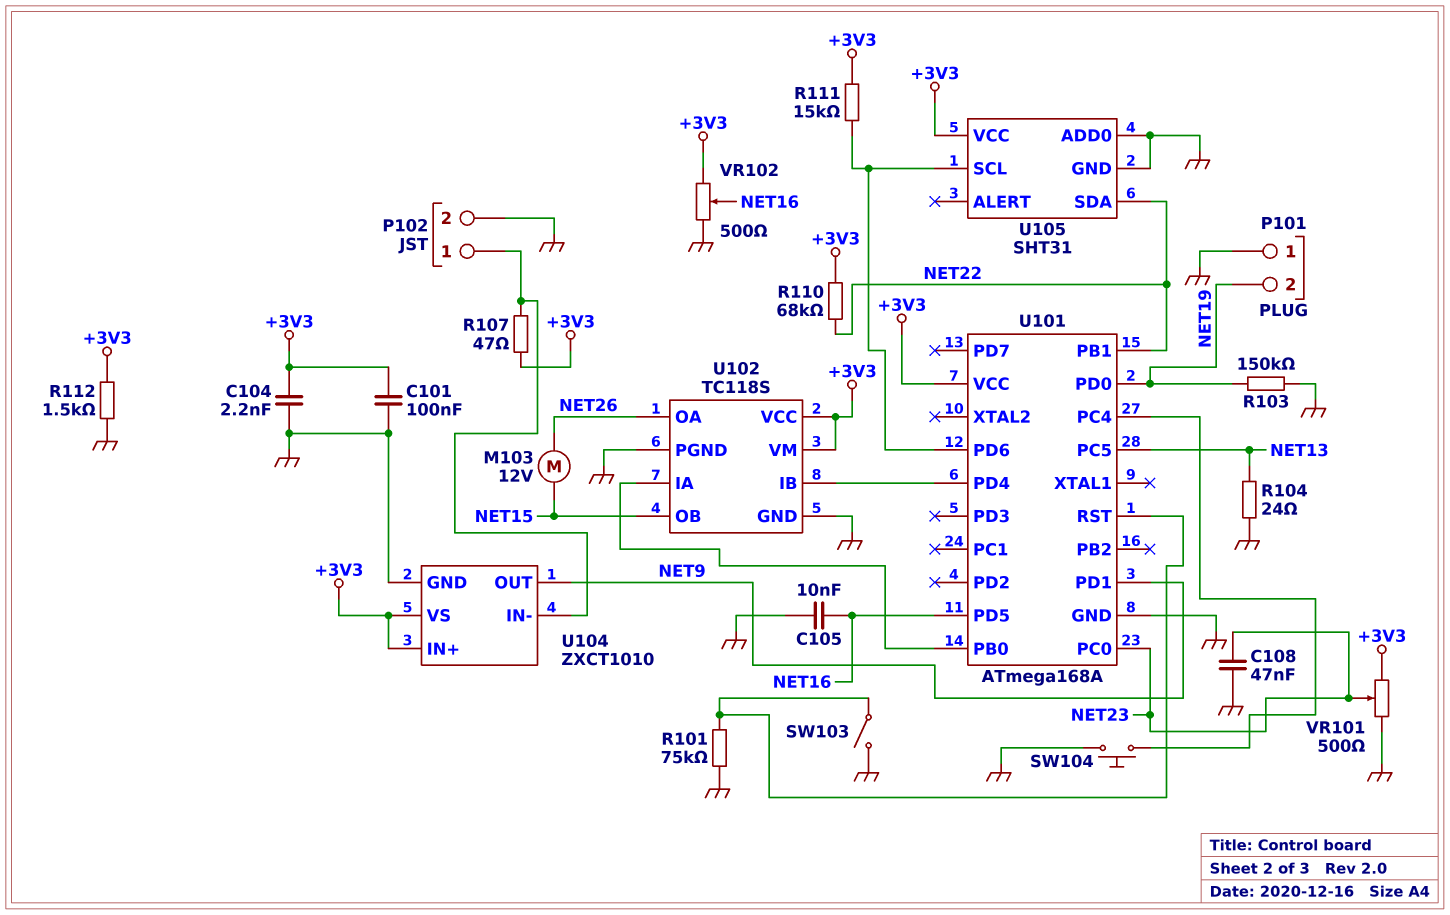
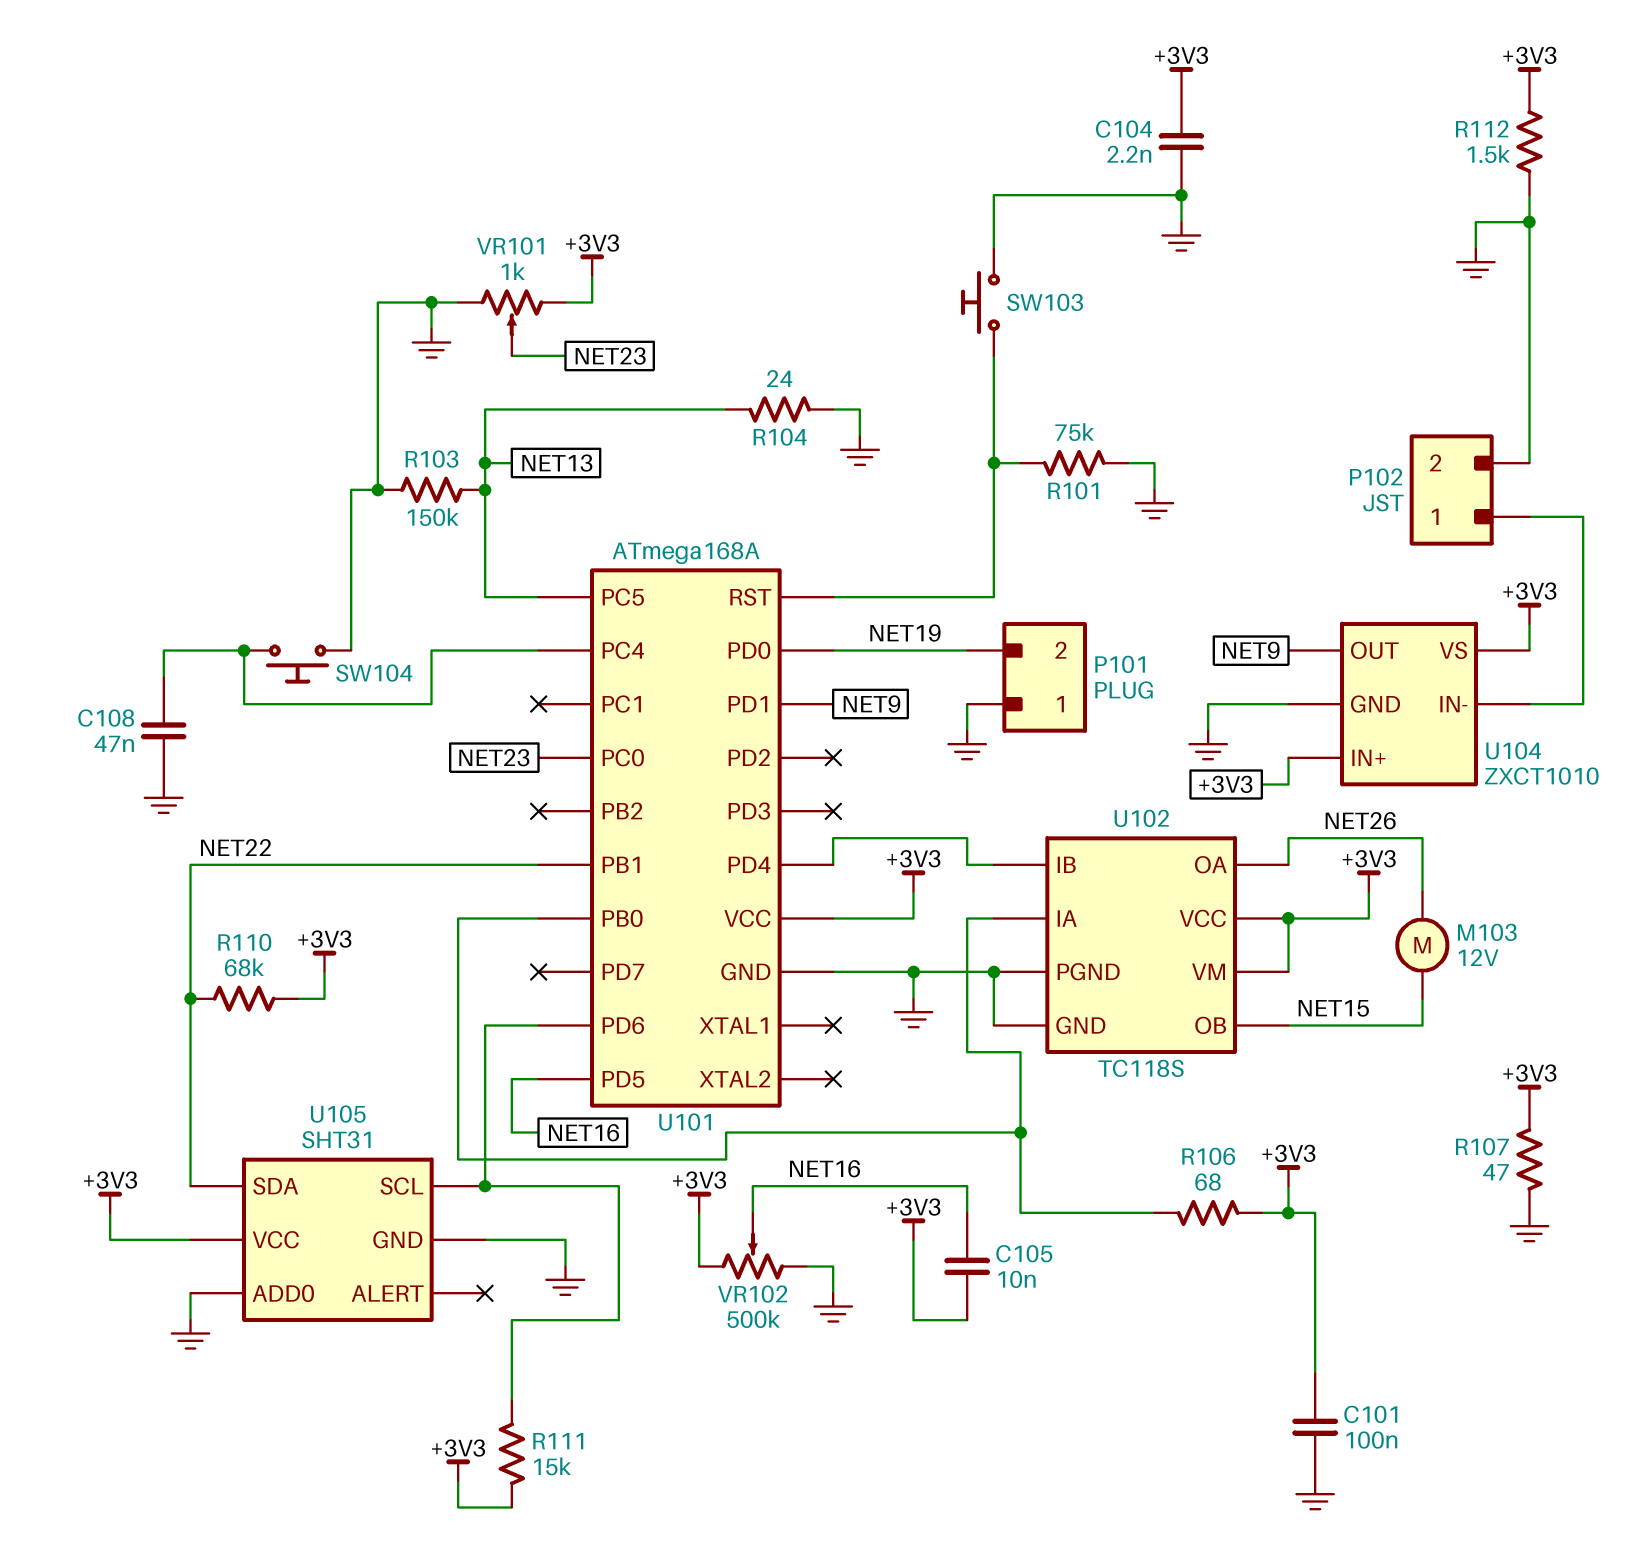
C105: 10nF (GND, NET16) -> 10nF (+3V3, NET16)
C108: 47nF (GND, NET23) -> 47nF (GND, U101/PC4)
R103: 150k (GND, NET19) -> 150k (GND, NET13)
R106: none -> 68 (+3V3, U101/PB0)
R107: 47 (+3V3, P102/1) -> 47 (+3V3, GND)
SW103: switch (GND, U101/RST) -> button (GND, U101/RST)
VR101: 500 (+3V3, GND, wiper NET23) -> 1k (+3V3, GND, wiper NET23)
VR102: 500 (+3V3, GND, wiper NET16) -> 500k (+3V3, GND, wiper NET16)

